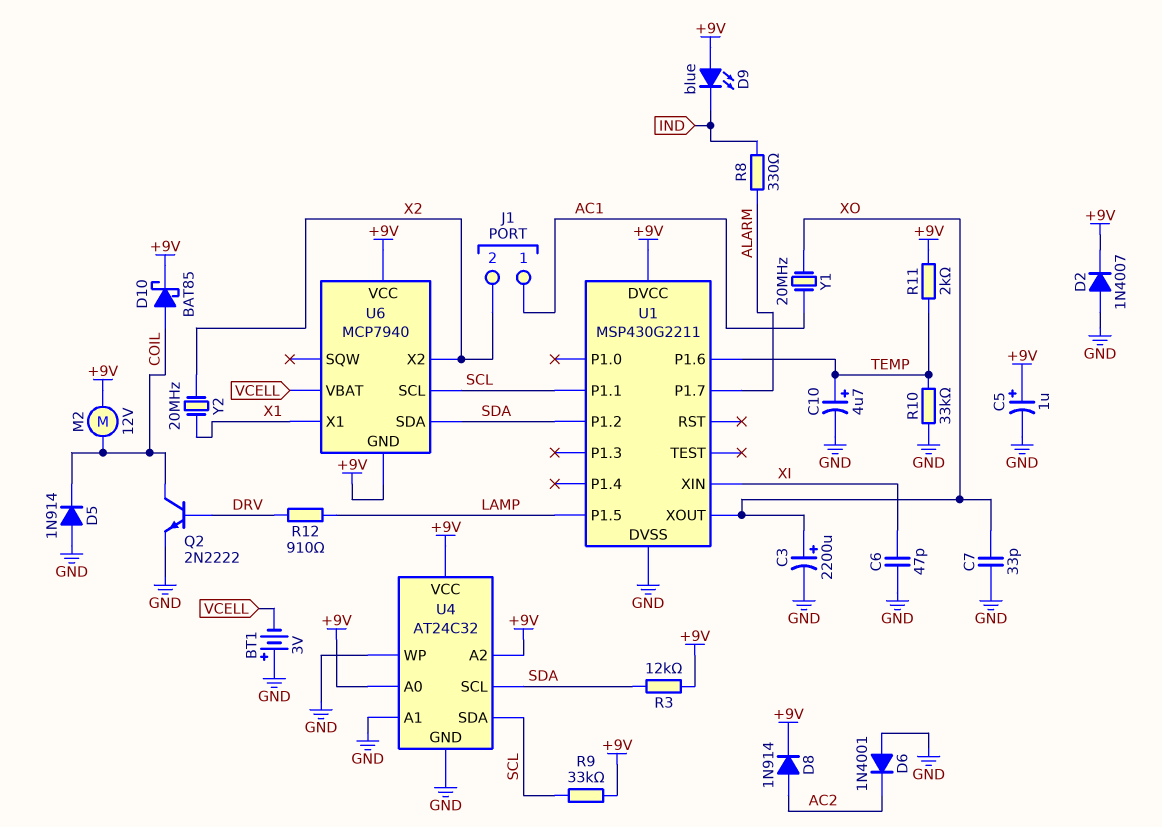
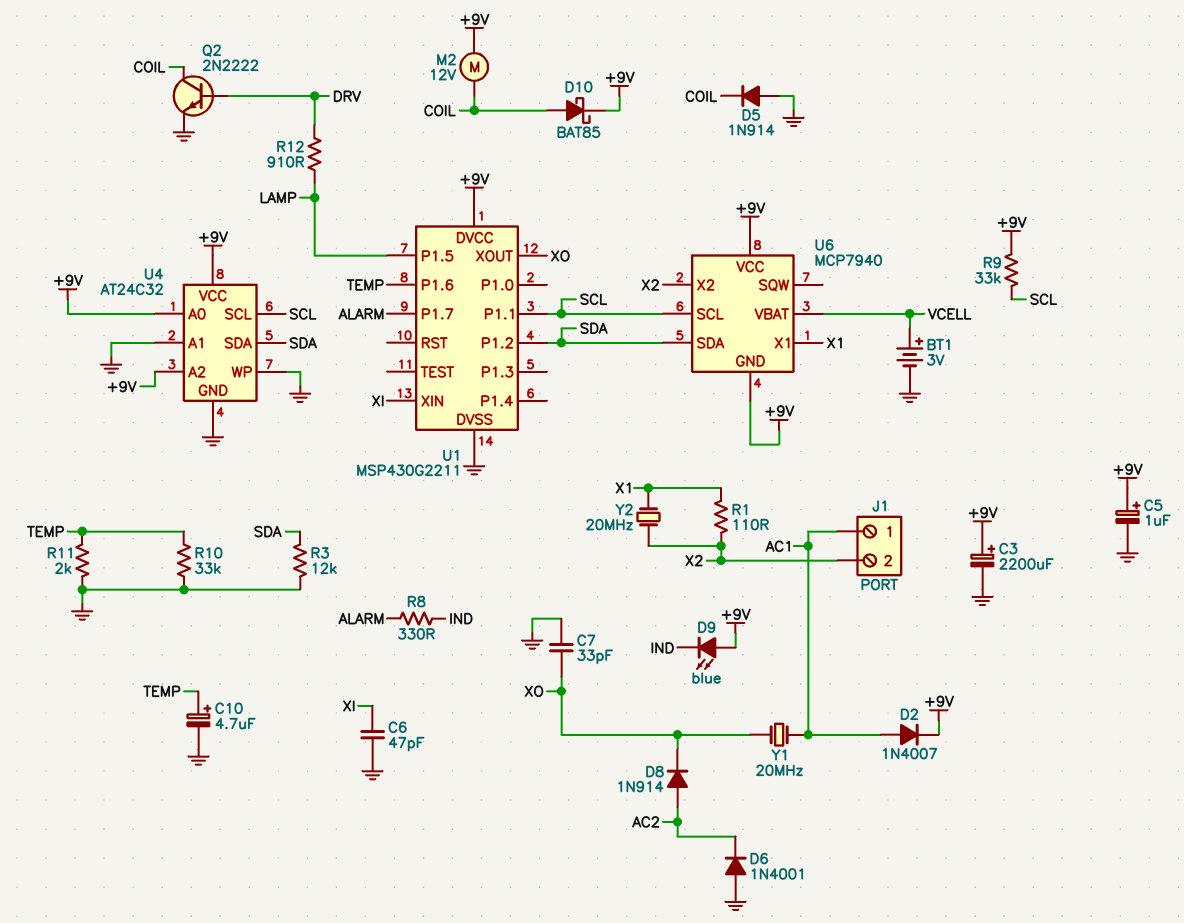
BT1: 3V (plus GND, minus VCELL) -> 3V (plus VCELL, minus GND)
C3: 2200uF (plus XO, minus GND) -> 2200uF (plus +9V, minus GND)
D2: diode 1N4007 (A GND, K +9V) -> diode 1N4007 (A AC1, K +9V)
D8: diode 1N914 (A AC2, K +9V) -> diode 1N914 (A AC2, K XO)
R1: none -> 110 (X1, X2)
R3: 12k (+9V, SDA) -> 12k (GND, SDA)
R11: 2k (+9V, TEMP) -> 2k (GND, TEMP)
U4 pin SCL: SDA -> SCL
U4 pin SDA: SCL -> SDA

